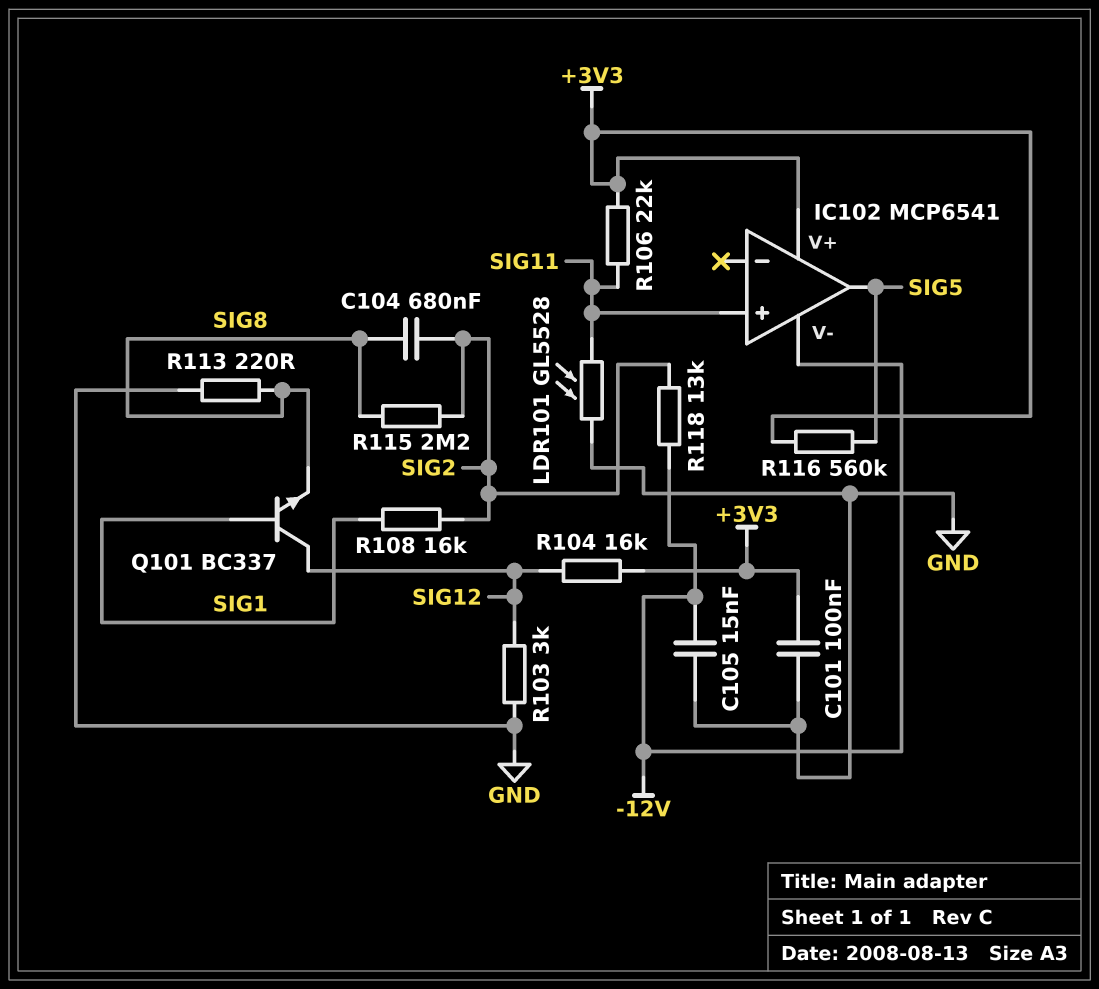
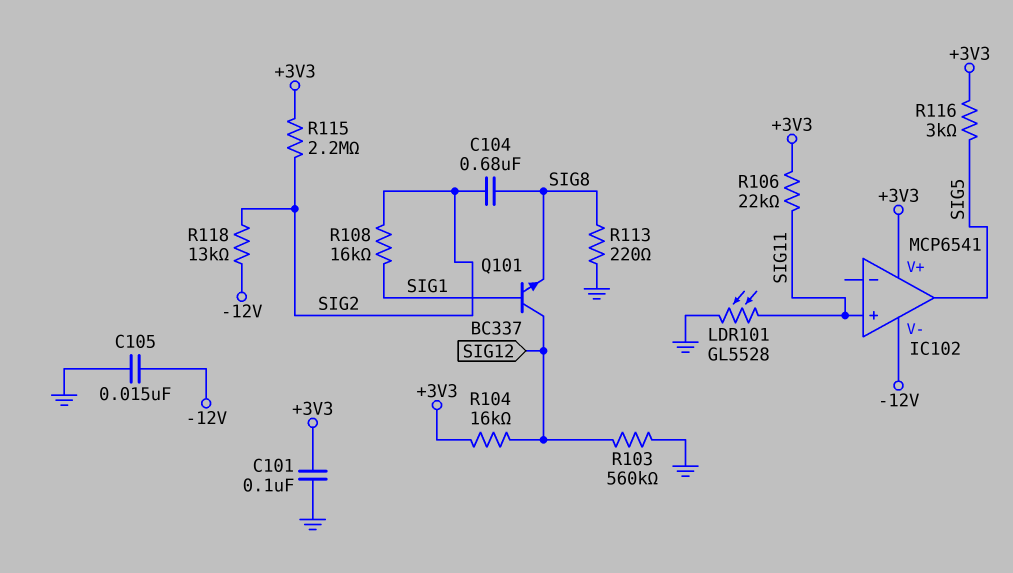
R103: 3k (GND, SIG12) -> 560k (GND, SIG12)
R115: 2.2M (SIG2, SIG8) -> 2.2M (+3V3, SIG2)
R116: 560k (+3V3, SIG5) -> 3k (+3V3, SIG5)

